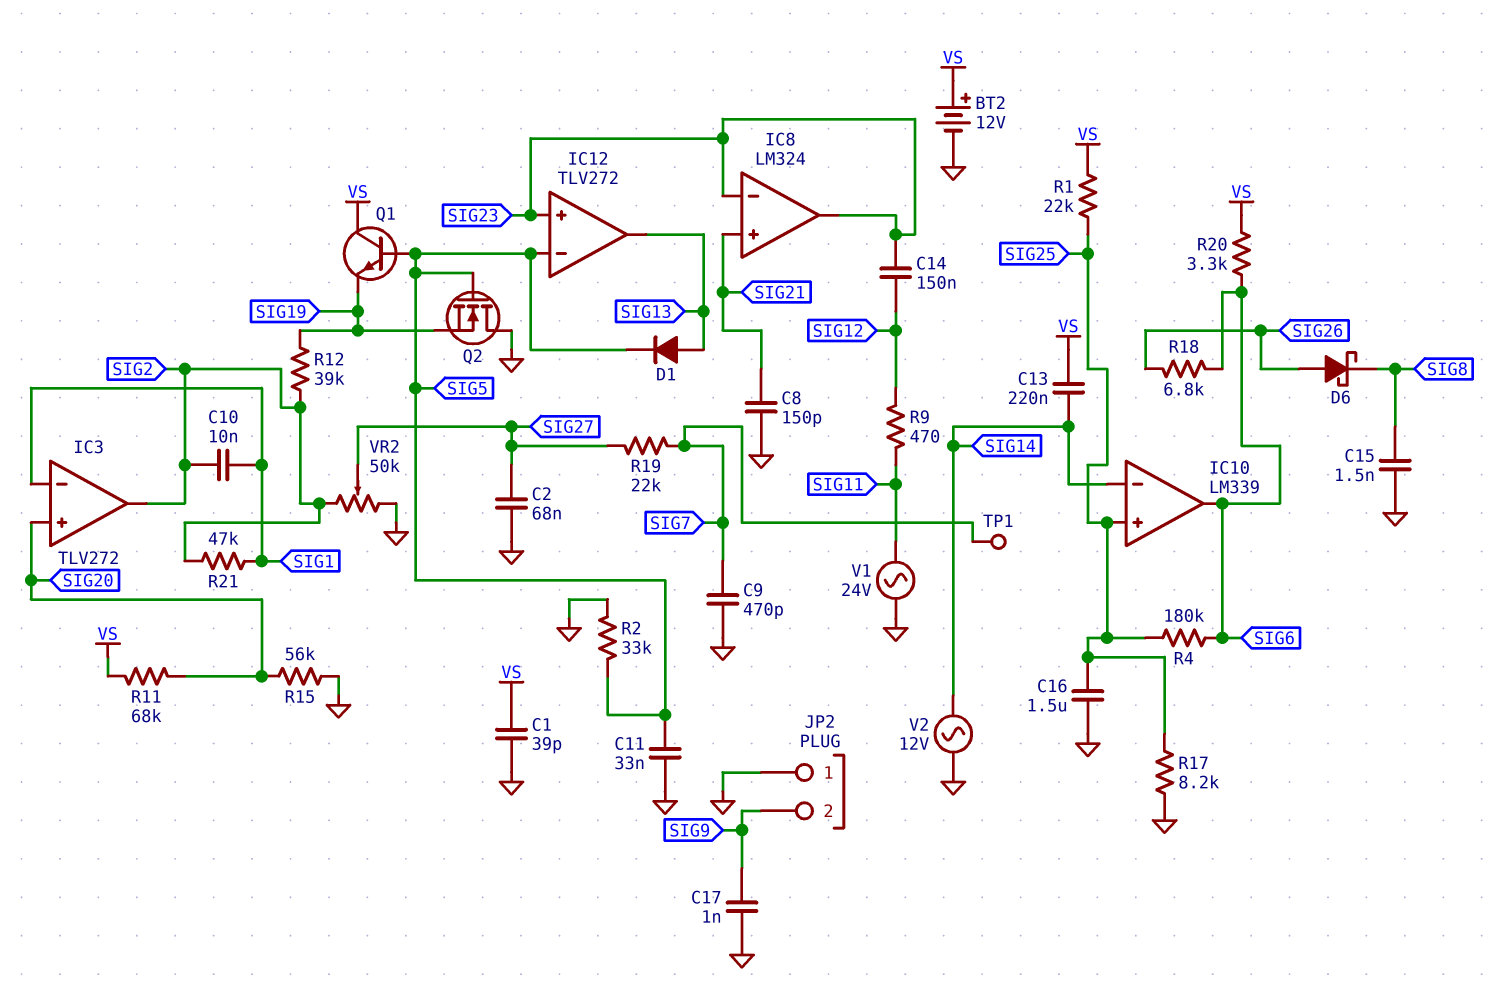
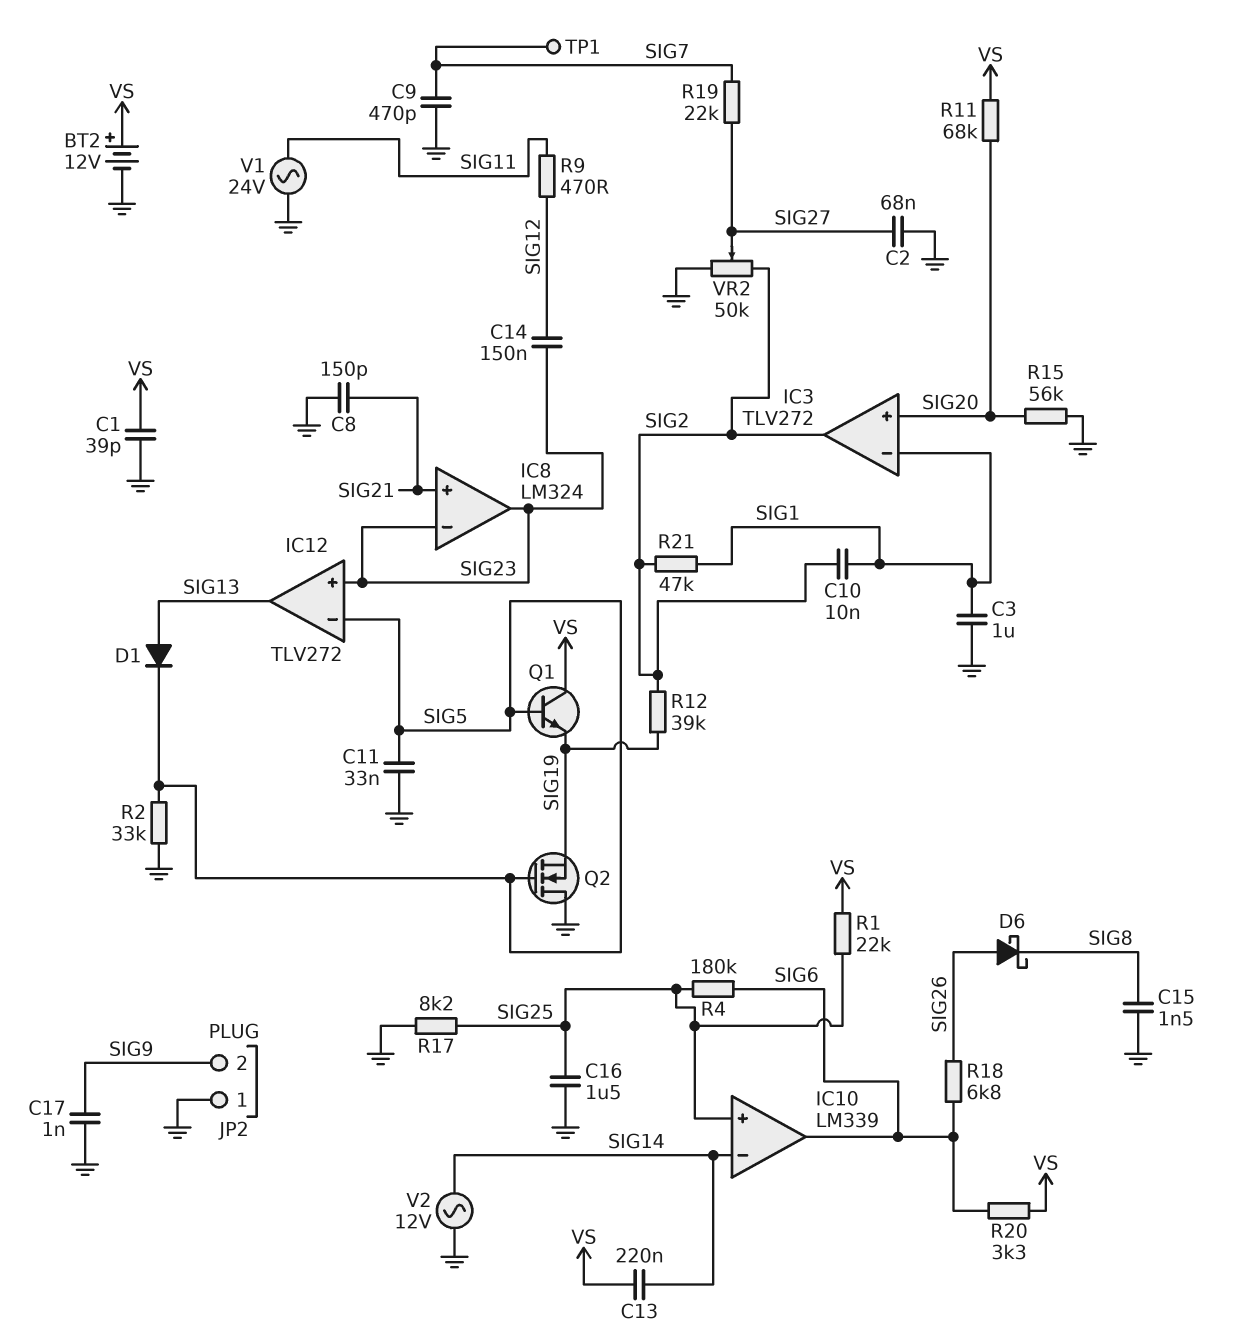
C3: none -> 1uF (GND, SIG1)

